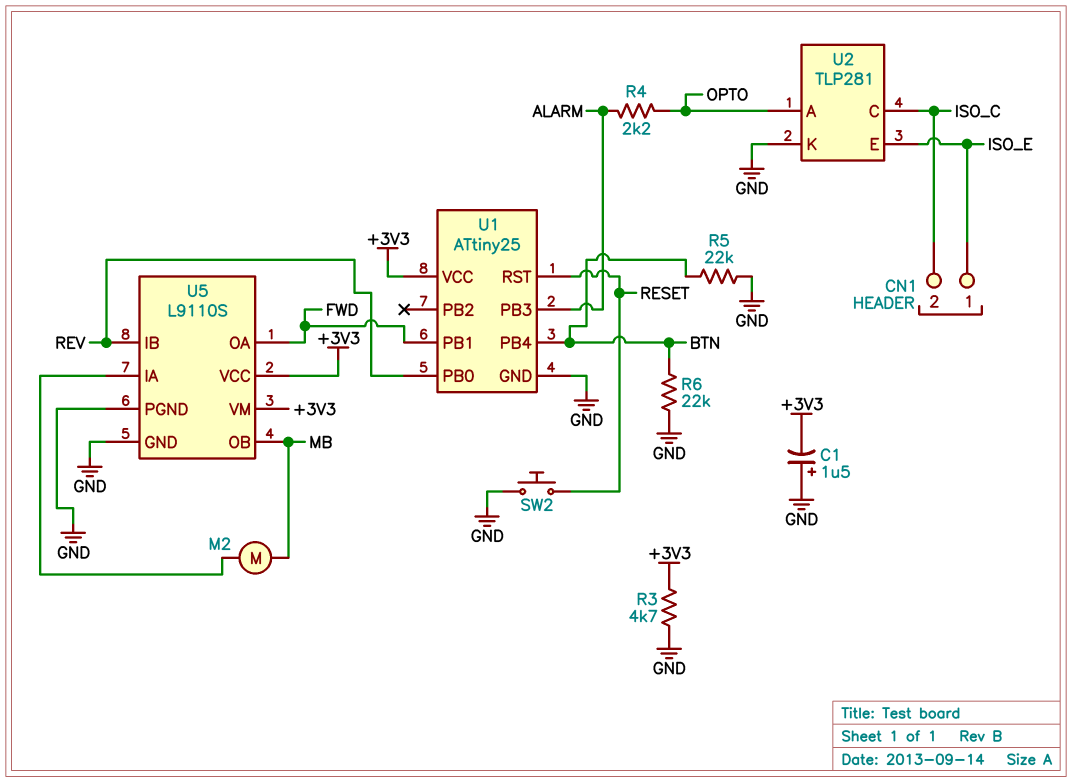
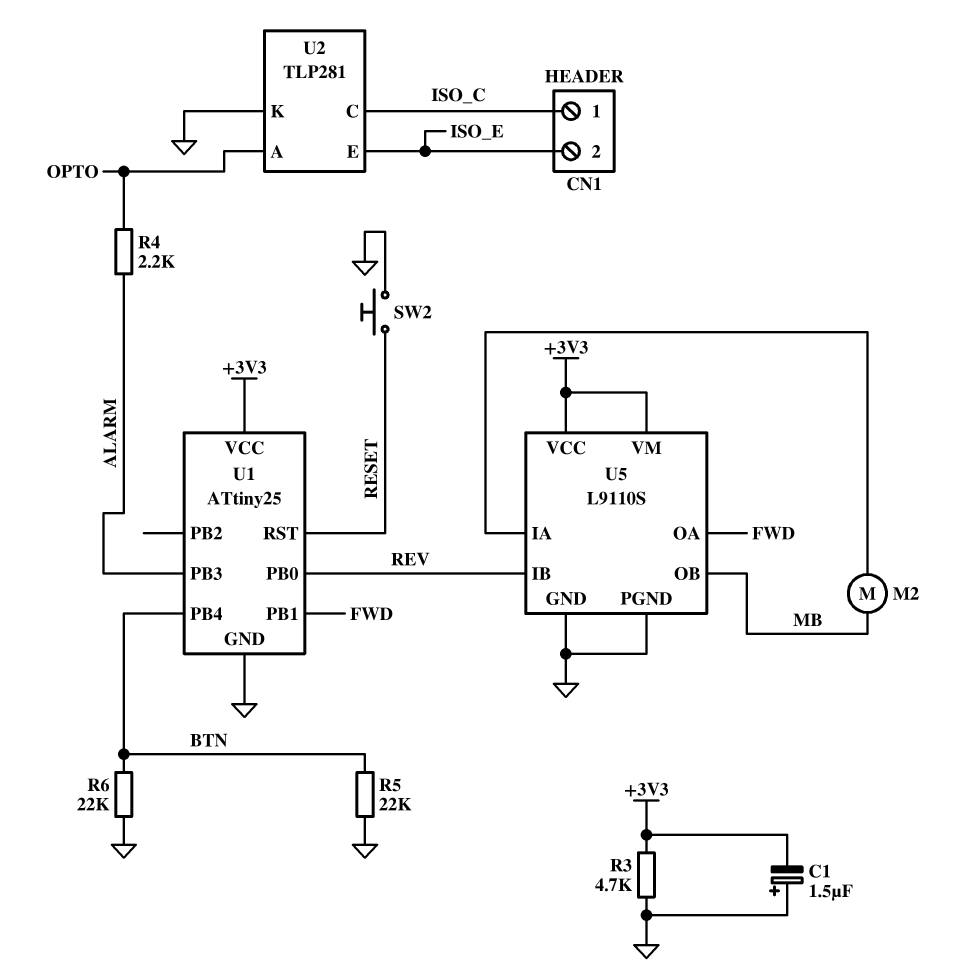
CN1 pin 1: ISO_E -> ISO_C
CN1 pin 2: ISO_C -> ISO_E

